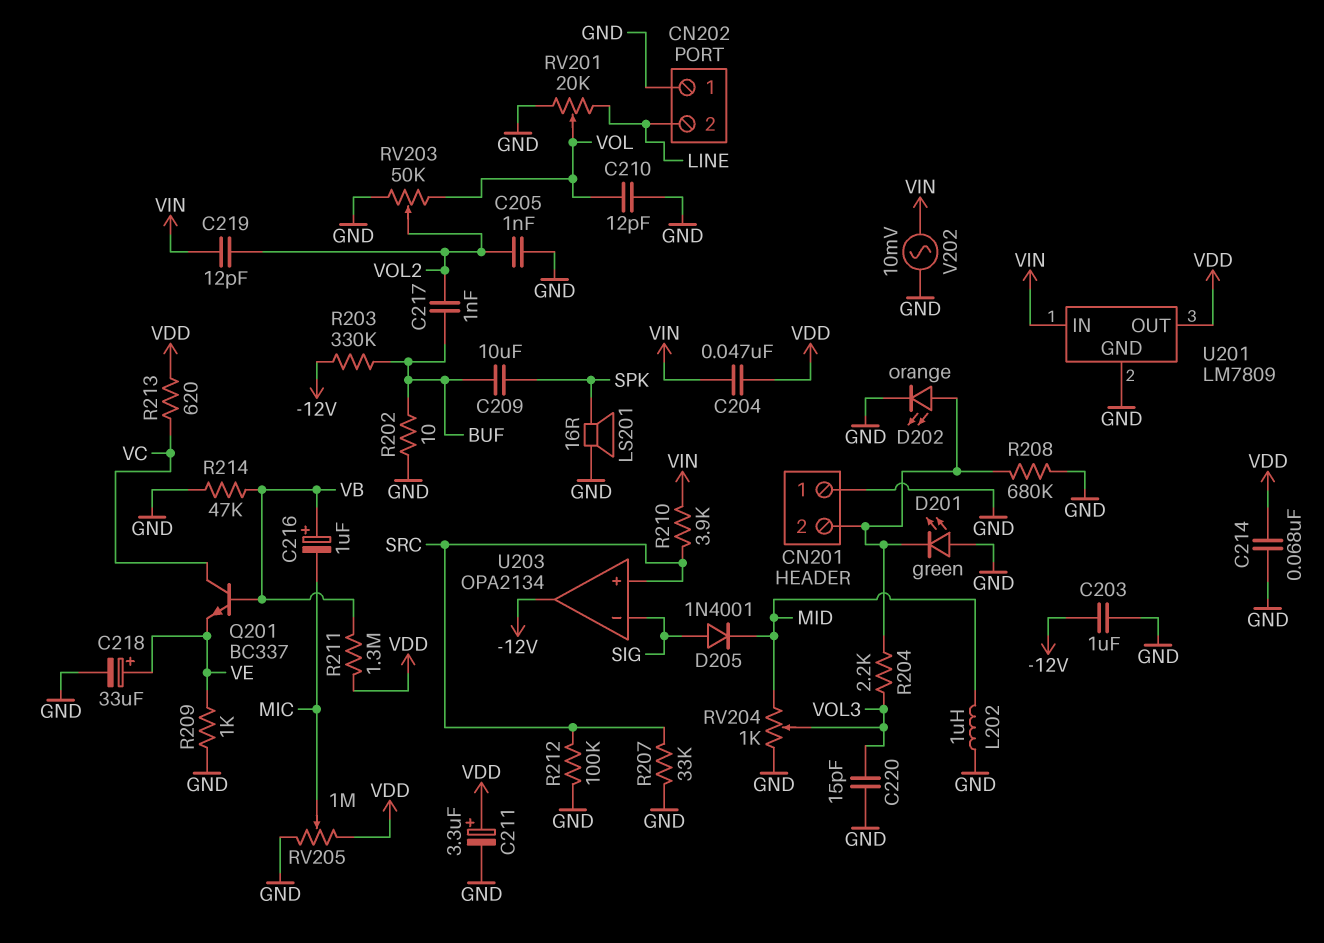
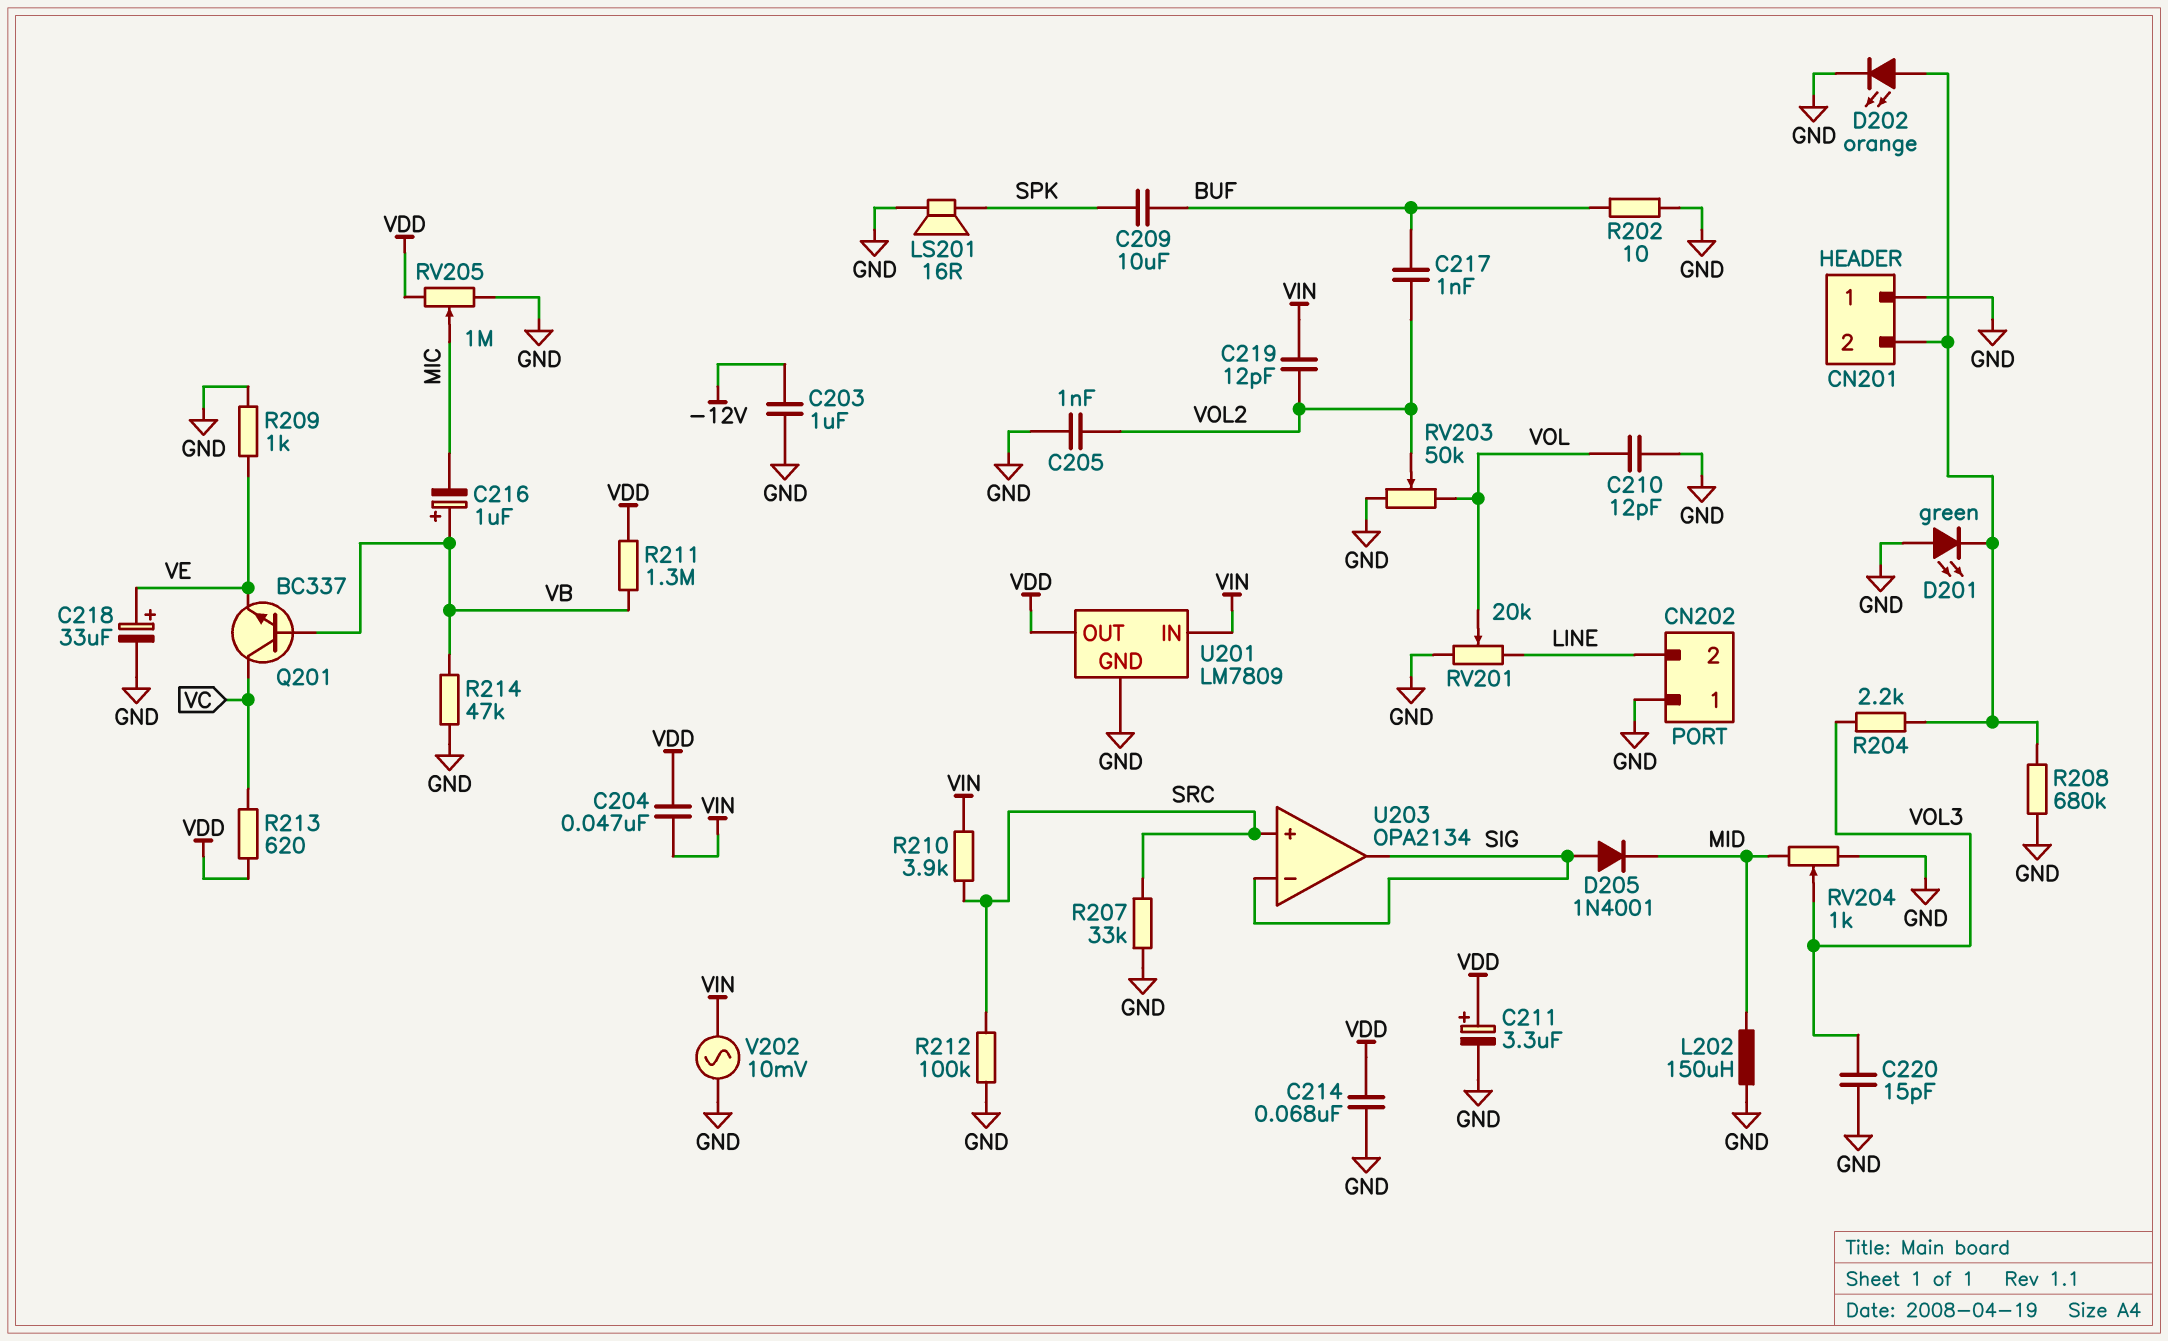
L202: 1uH (GND, MID) -> 150uH (GND, MID)
R203: 330k (-12V, BUF) -> none
U203 pin out: -12V -> SIG

